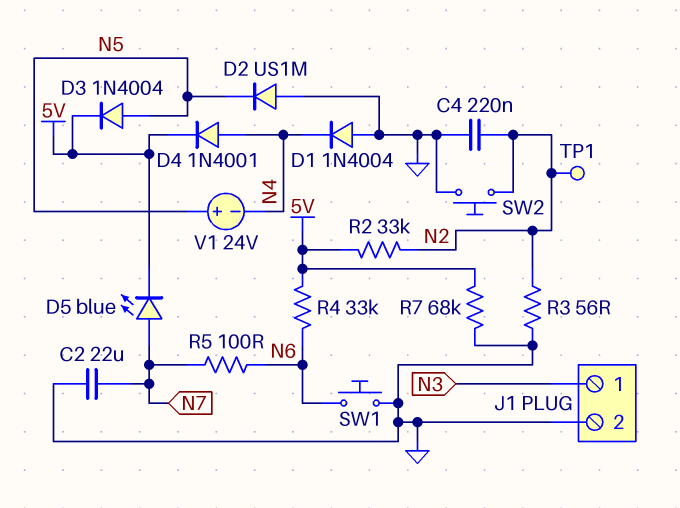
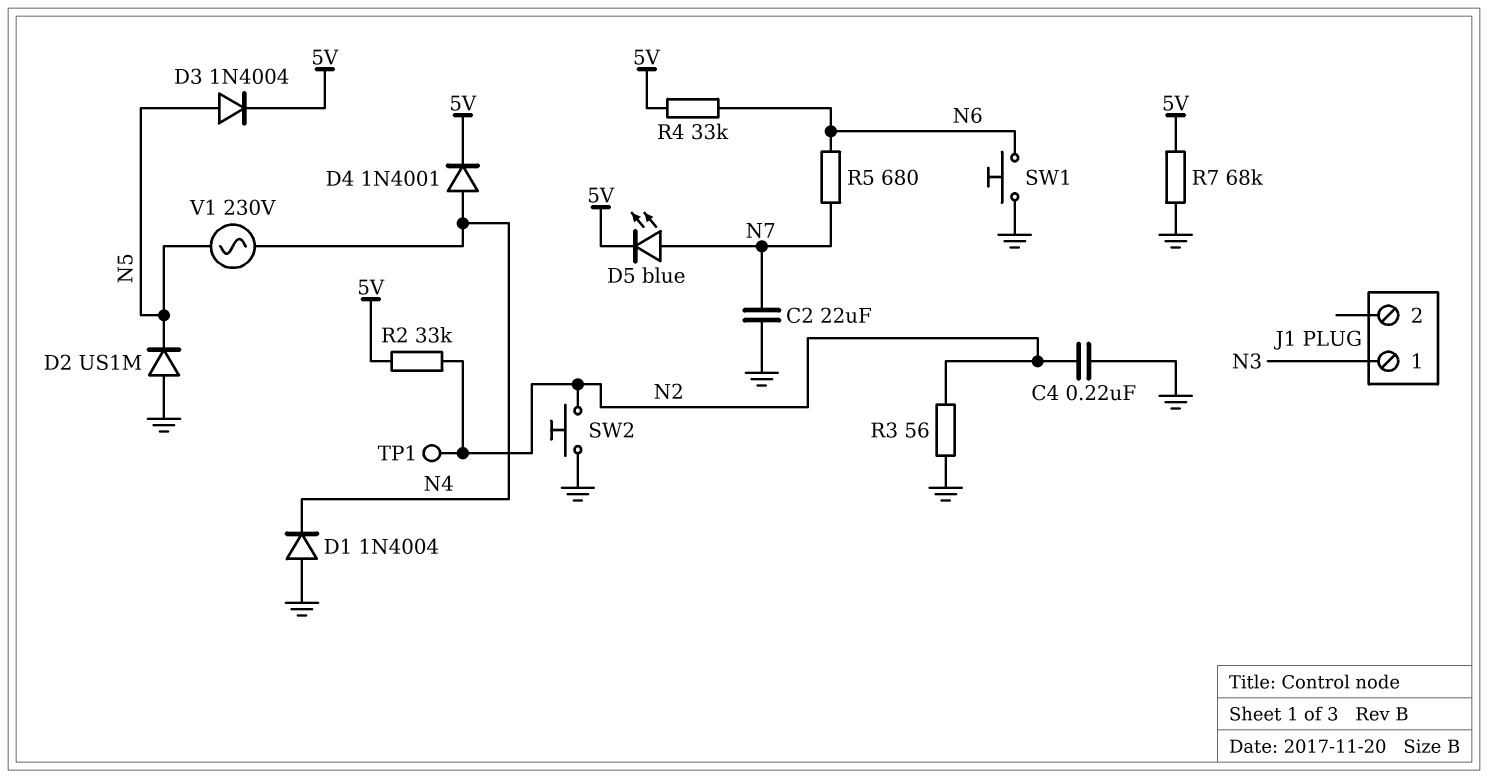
J1 pin 2: GND -> none
R5: 100 (N6, N7) -> 680 (N6, N7)
V1: 24V (plus N5, minus N4) -> AC 230V (N4, N5)

